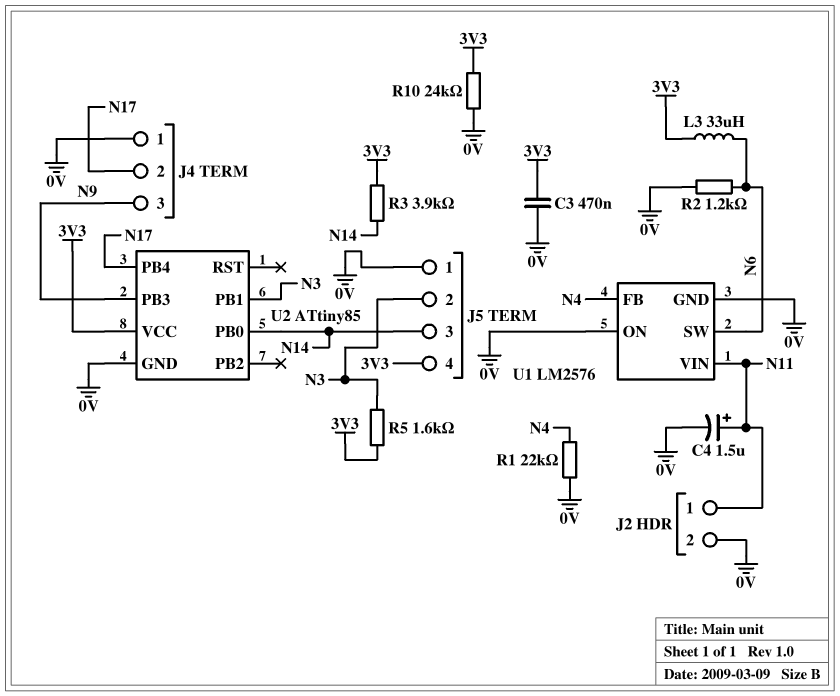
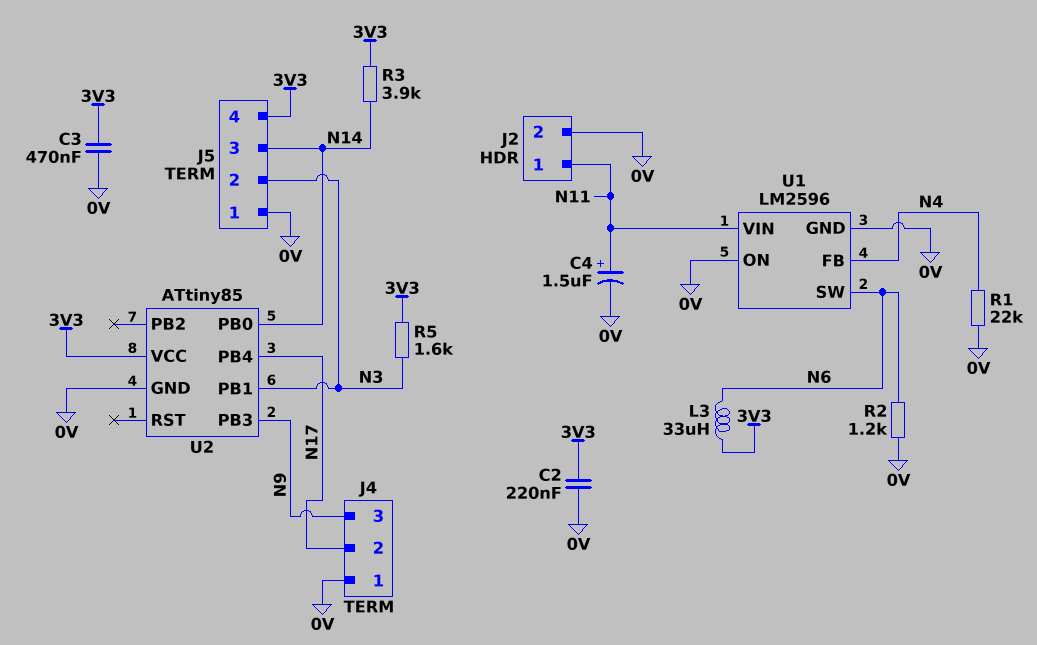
C2: none -> 220nF (0V, 3V3)
R10: 24k (0V, 3V3) -> none
U1: LM2576 -> LM2596

